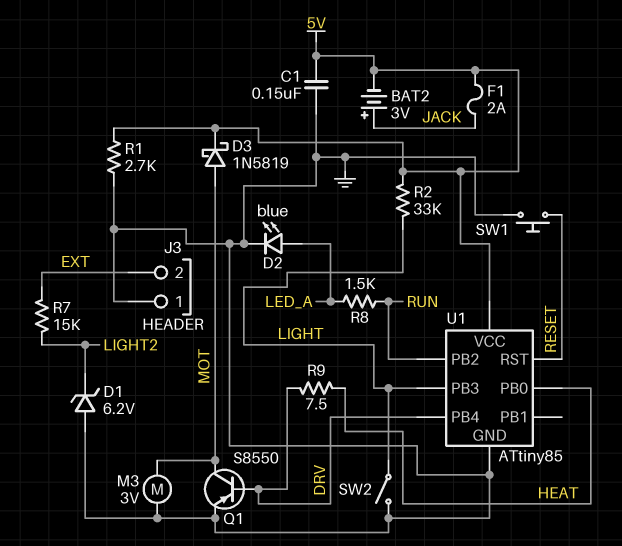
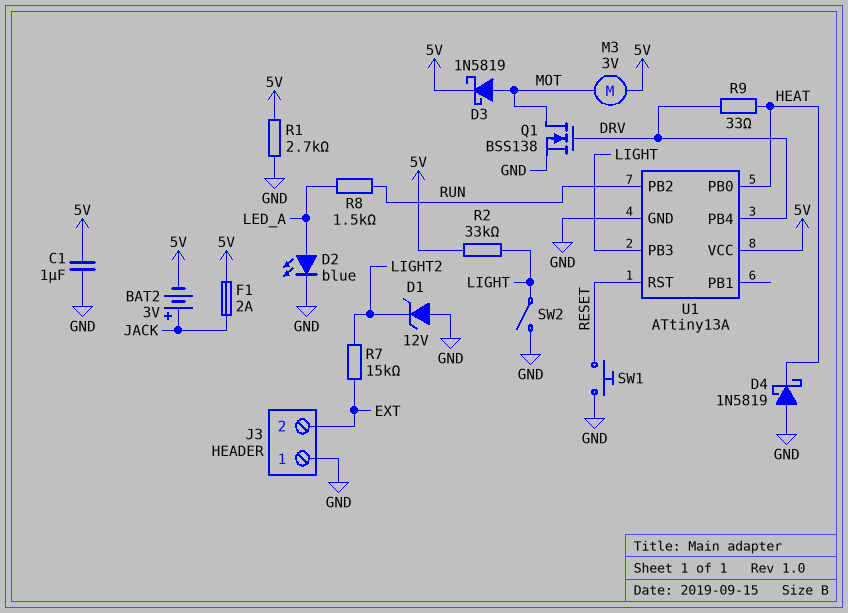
C1: 150nF (5V, GND) -> 1uF (5V, GND)
D1: zener 6.2V (A GND, K LIGHT2) -> zener 12V (A GND, K LIGHT2)
D4: none -> schottky 1N5819 (A GND, K HEAT)
M3: motor 3V (GND, MOT) -> motor 3V (5V, MOT)
Q1: PNP S8550 (B DRV, C MOT, E GND) -> NMOS BSS138 (G DRV, D MOT, S GND)
R9: 7.5 (DRV, HEAT) -> 33 (DRV, HEAT)
U1: ATtiny85 -> ATtiny13A

